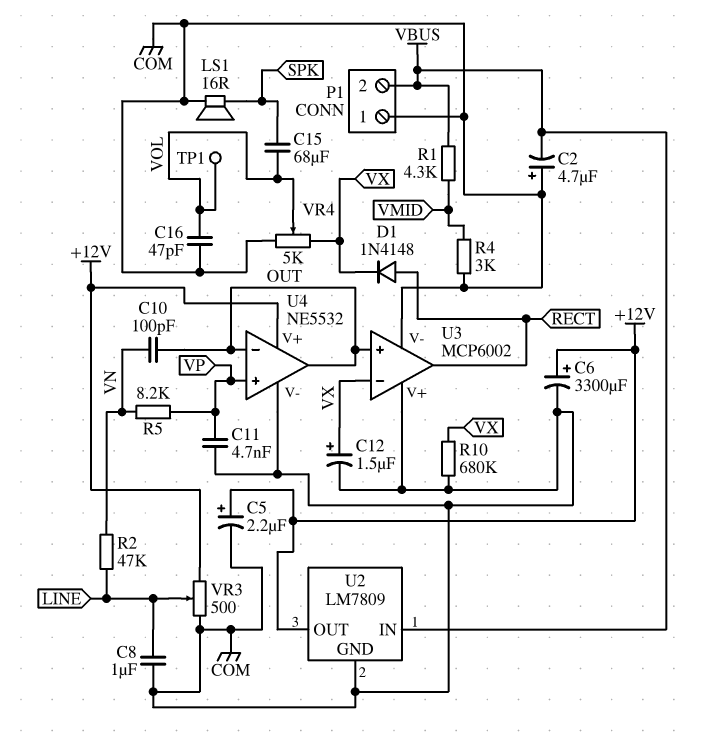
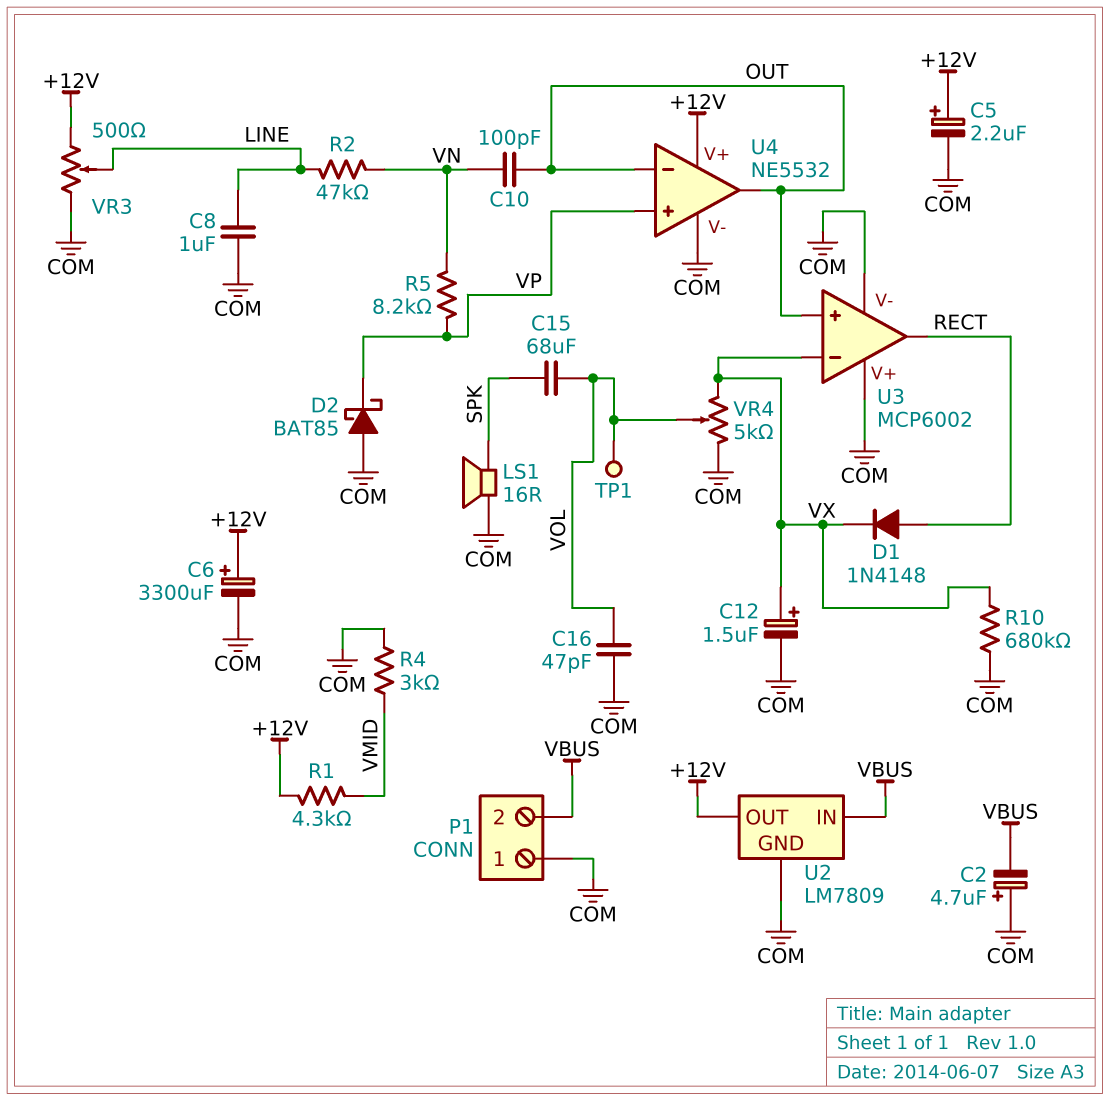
C11: 4.7nF (COM, VP) -> none
D2: none -> schottky BAT85 (A COM, K VP)
R1: 4.3k (VBUS, VMID) -> 4.3k (+12V, VMID)

